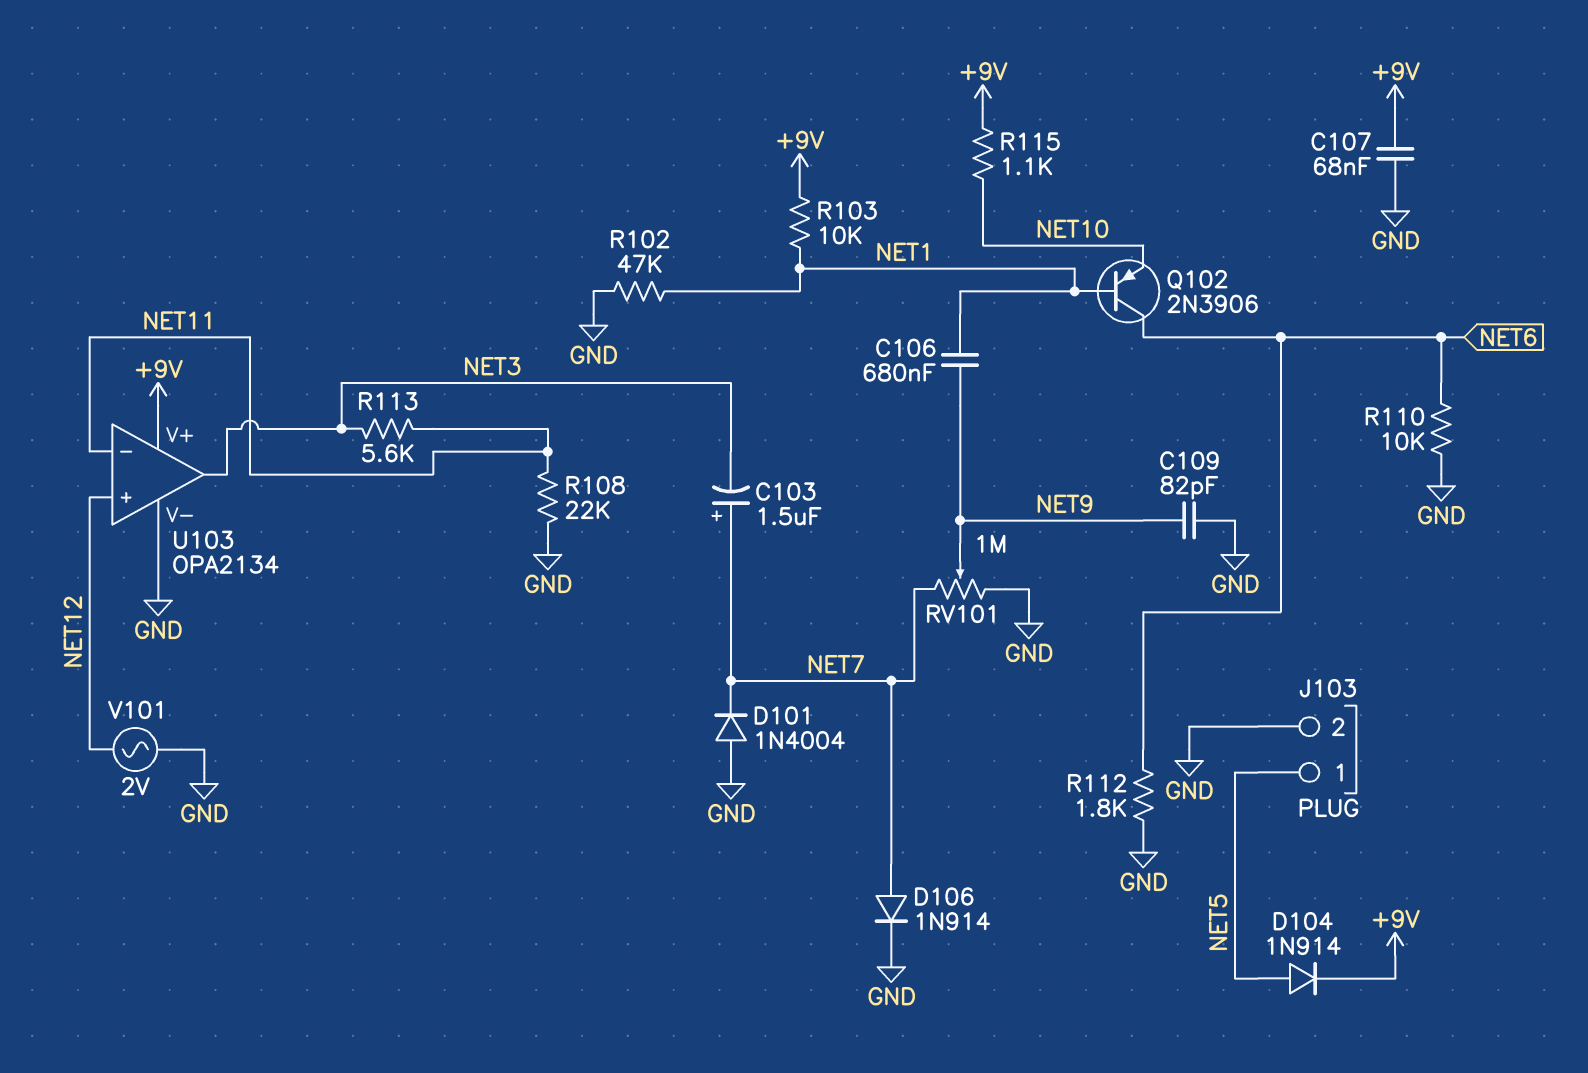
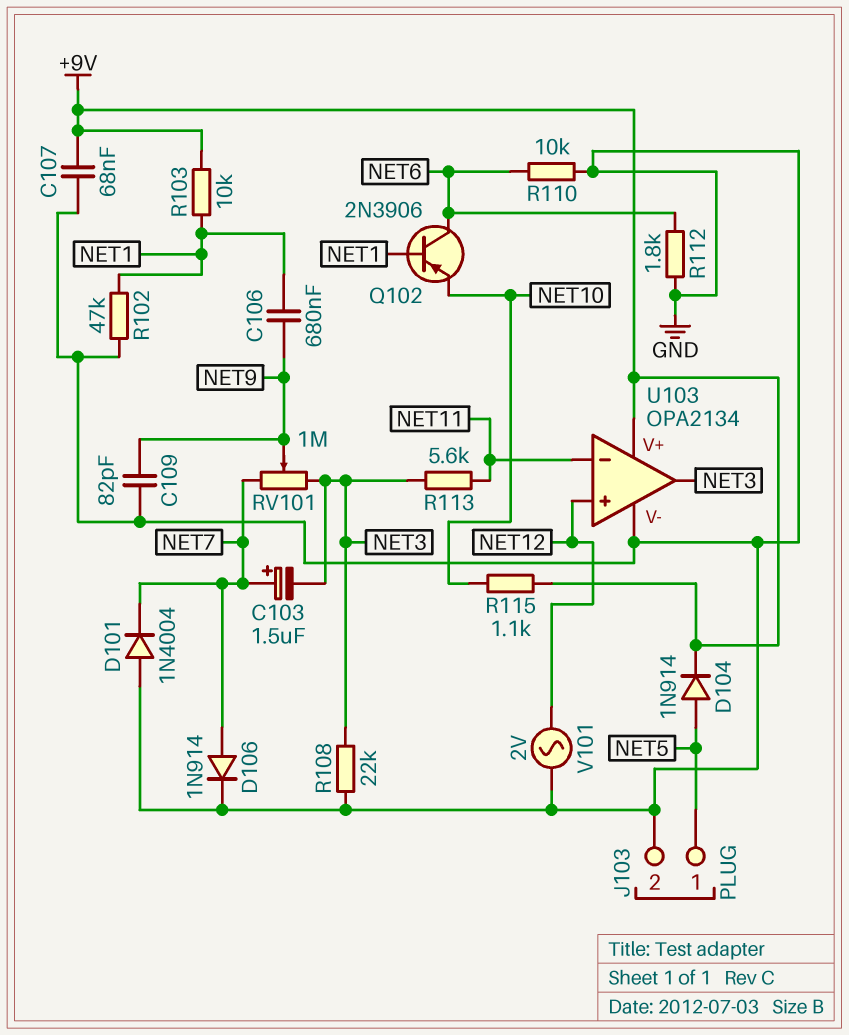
R108: 22k (GND, NET11) -> 22k (GND, NET3)
RV101: 1M (GND, NET7, wiper NET9) -> 1M (NET3, NET7, wiper NET9)

